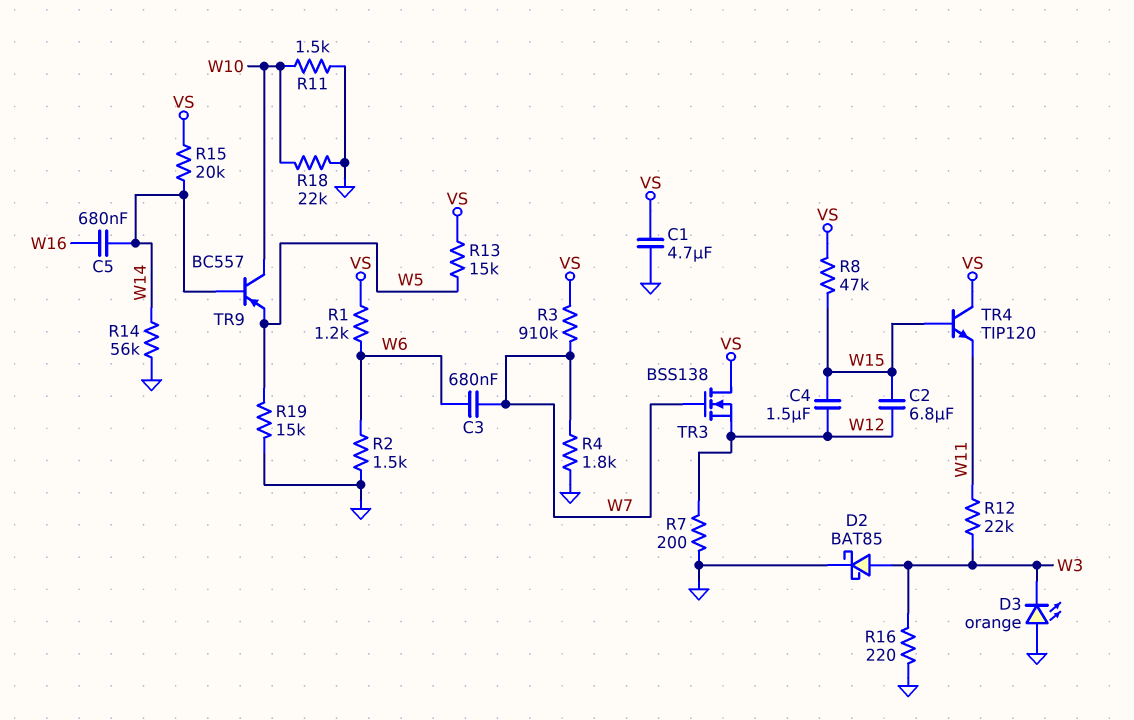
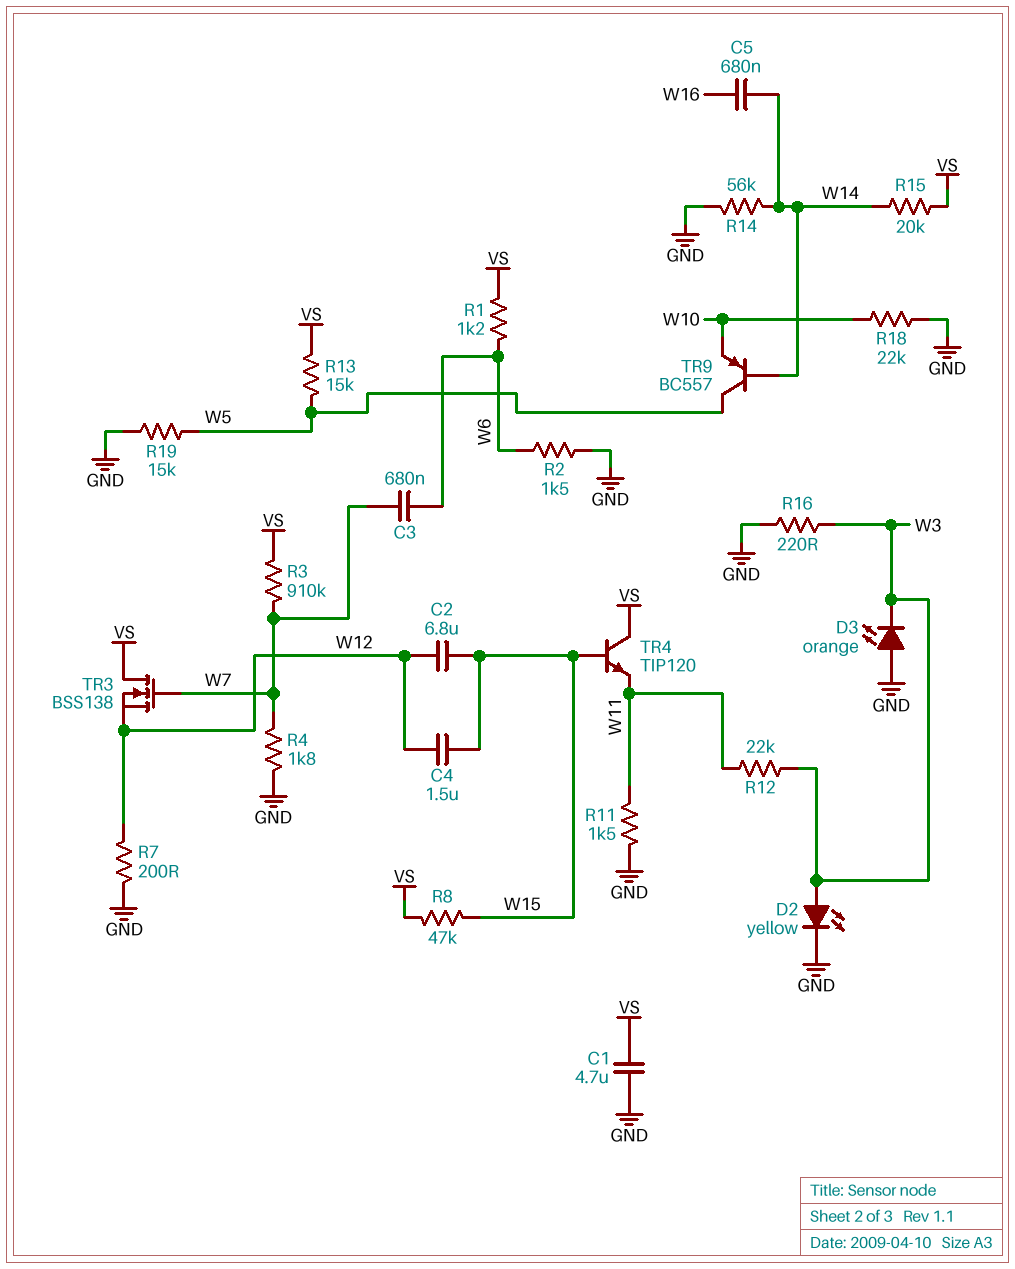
D2: schottky BAT85 (A W3, K GND) -> LED yellow (A W3, K GND)
R11: 1.5k (GND, W10) -> 1.5k (GND, W11)
TR9: PNP BC557 (B W14, C W10, E W5) -> PNP BC557 (B W14, C W5, E W10)

